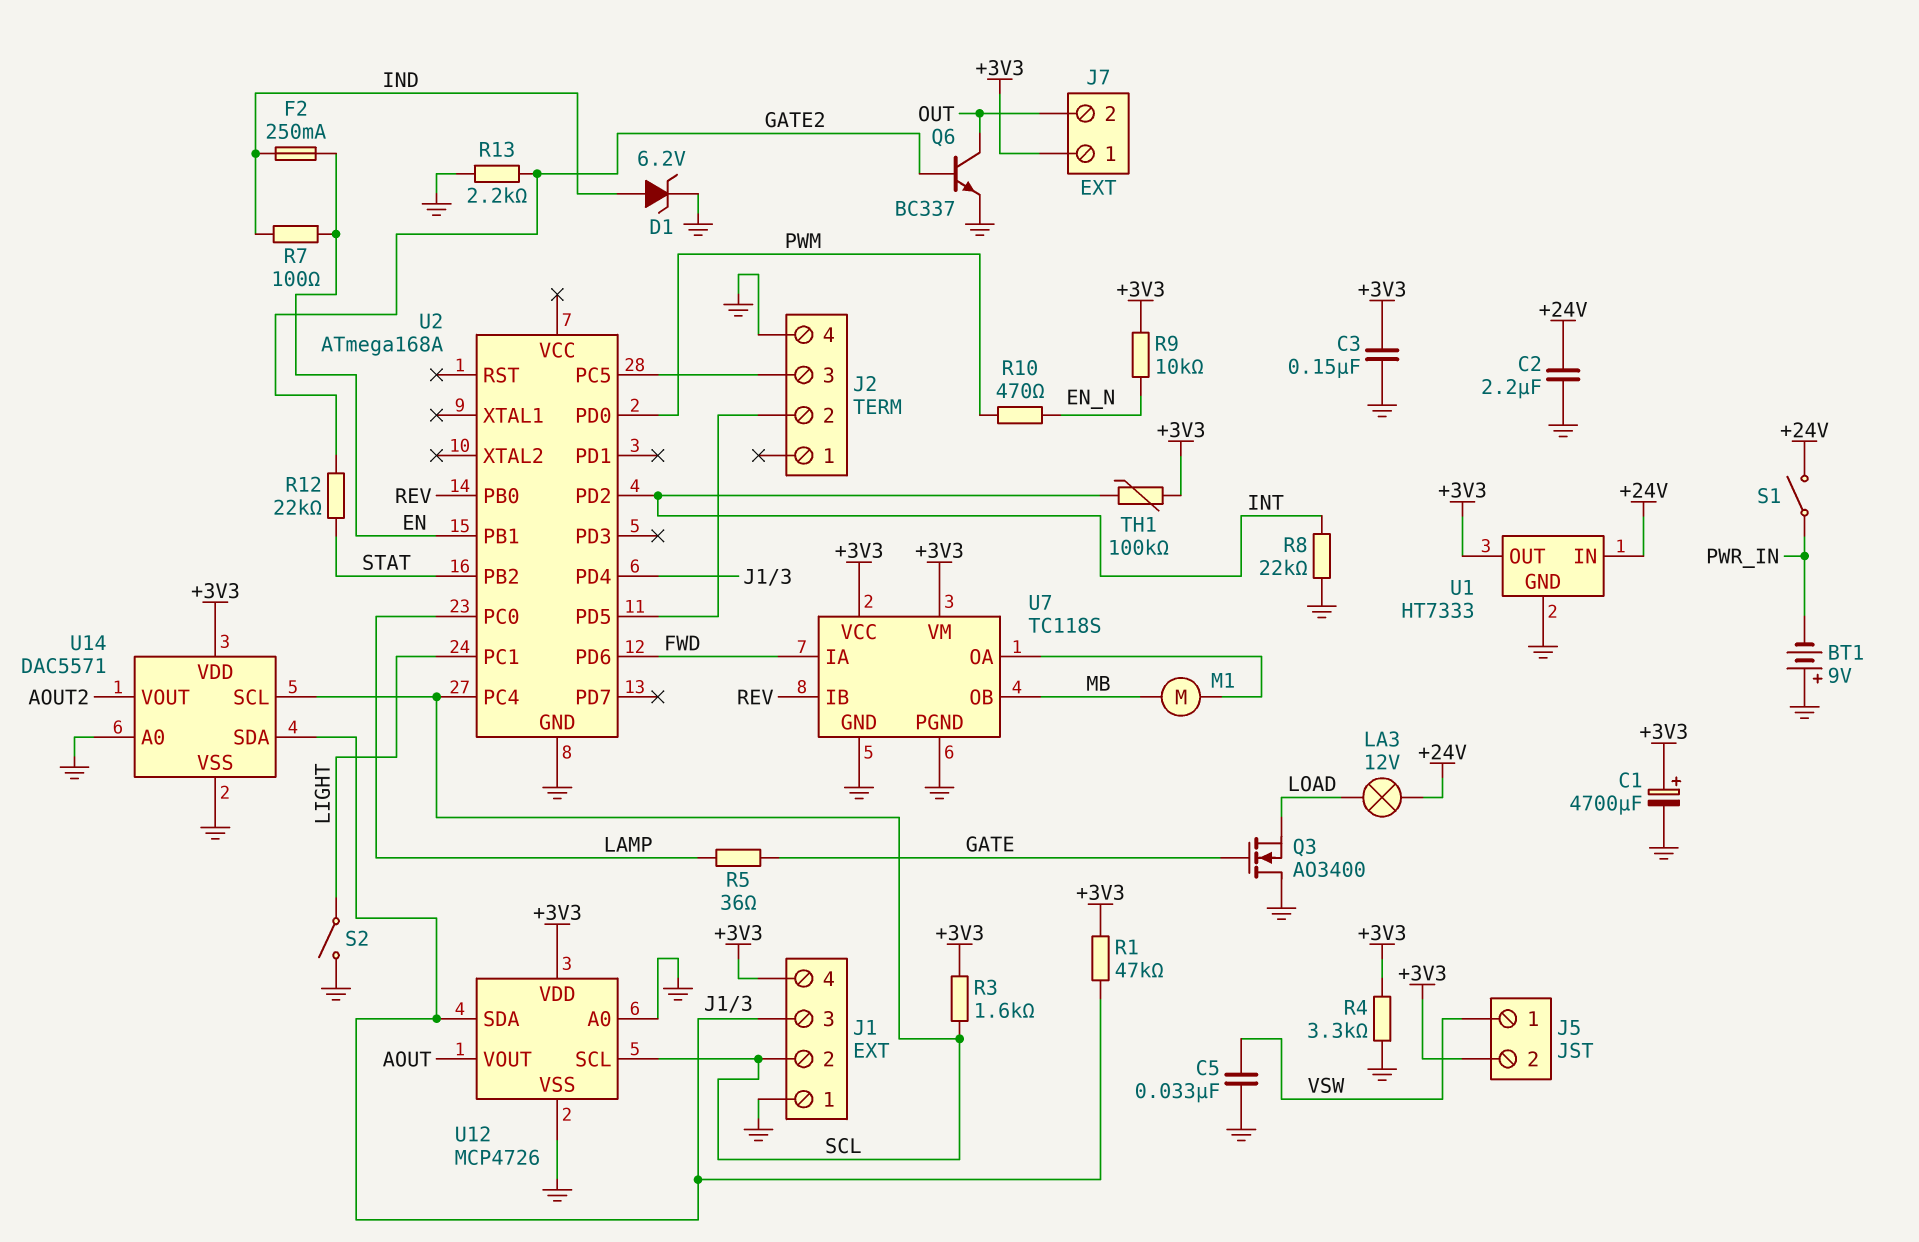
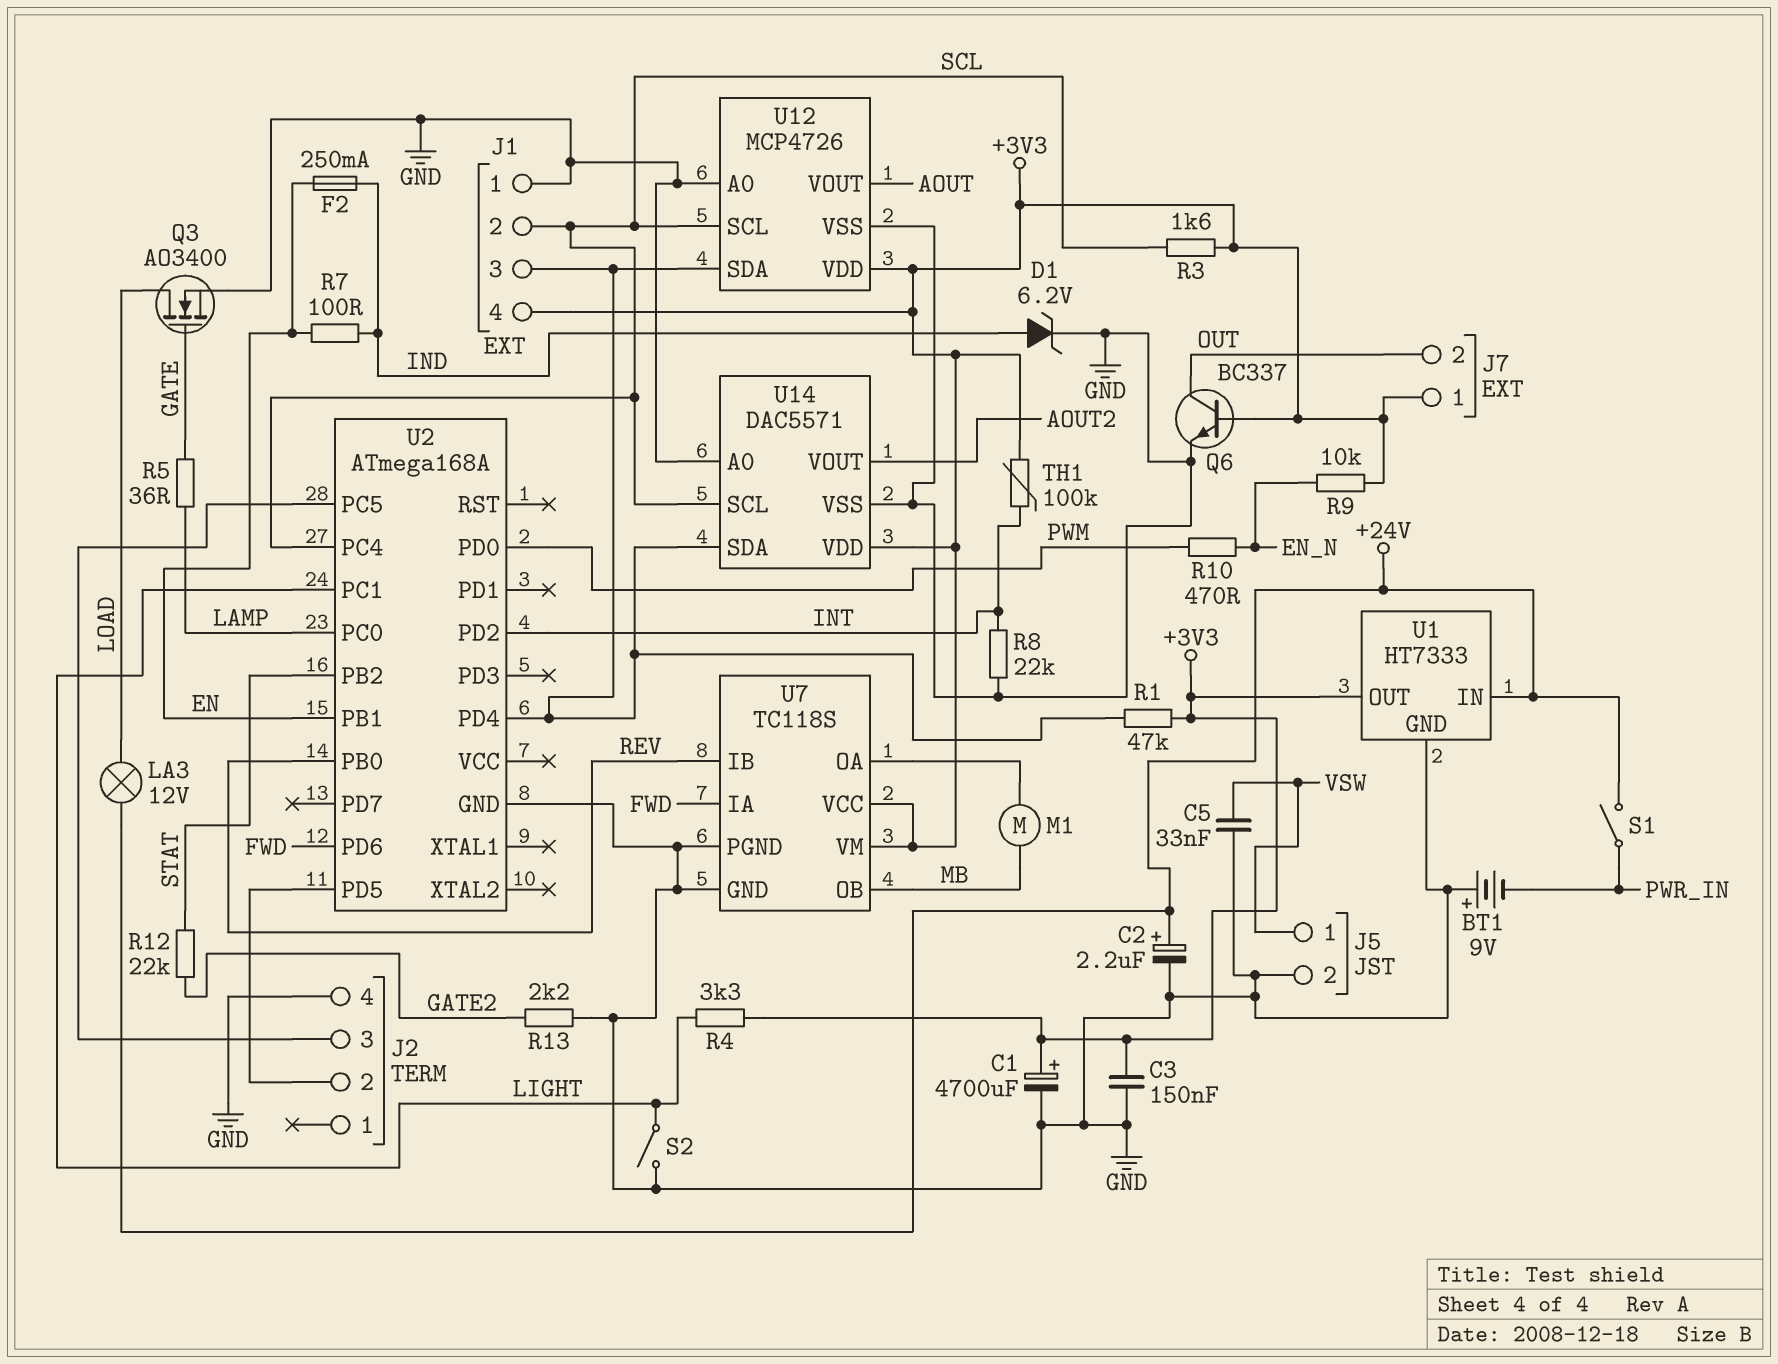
C2: 2.2uF (+24V, GND) -> 2.2uF (plus +24V, minus GND)
J5 pin 2: +3V3 -> GND
Q3: NMOS AO3400 (G GATE, D GND, S LOAD) -> NMOS AO3400 (G GATE, D LOAD, S GND)
Q6: NPN BC337 (B GATE2, C OUT, E GND) -> NPN BC337 (B +3V3, C OUT, E GND)
R4: 3.3k (+3V3, GND) -> 3.3k (+3V3, LIGHT)

